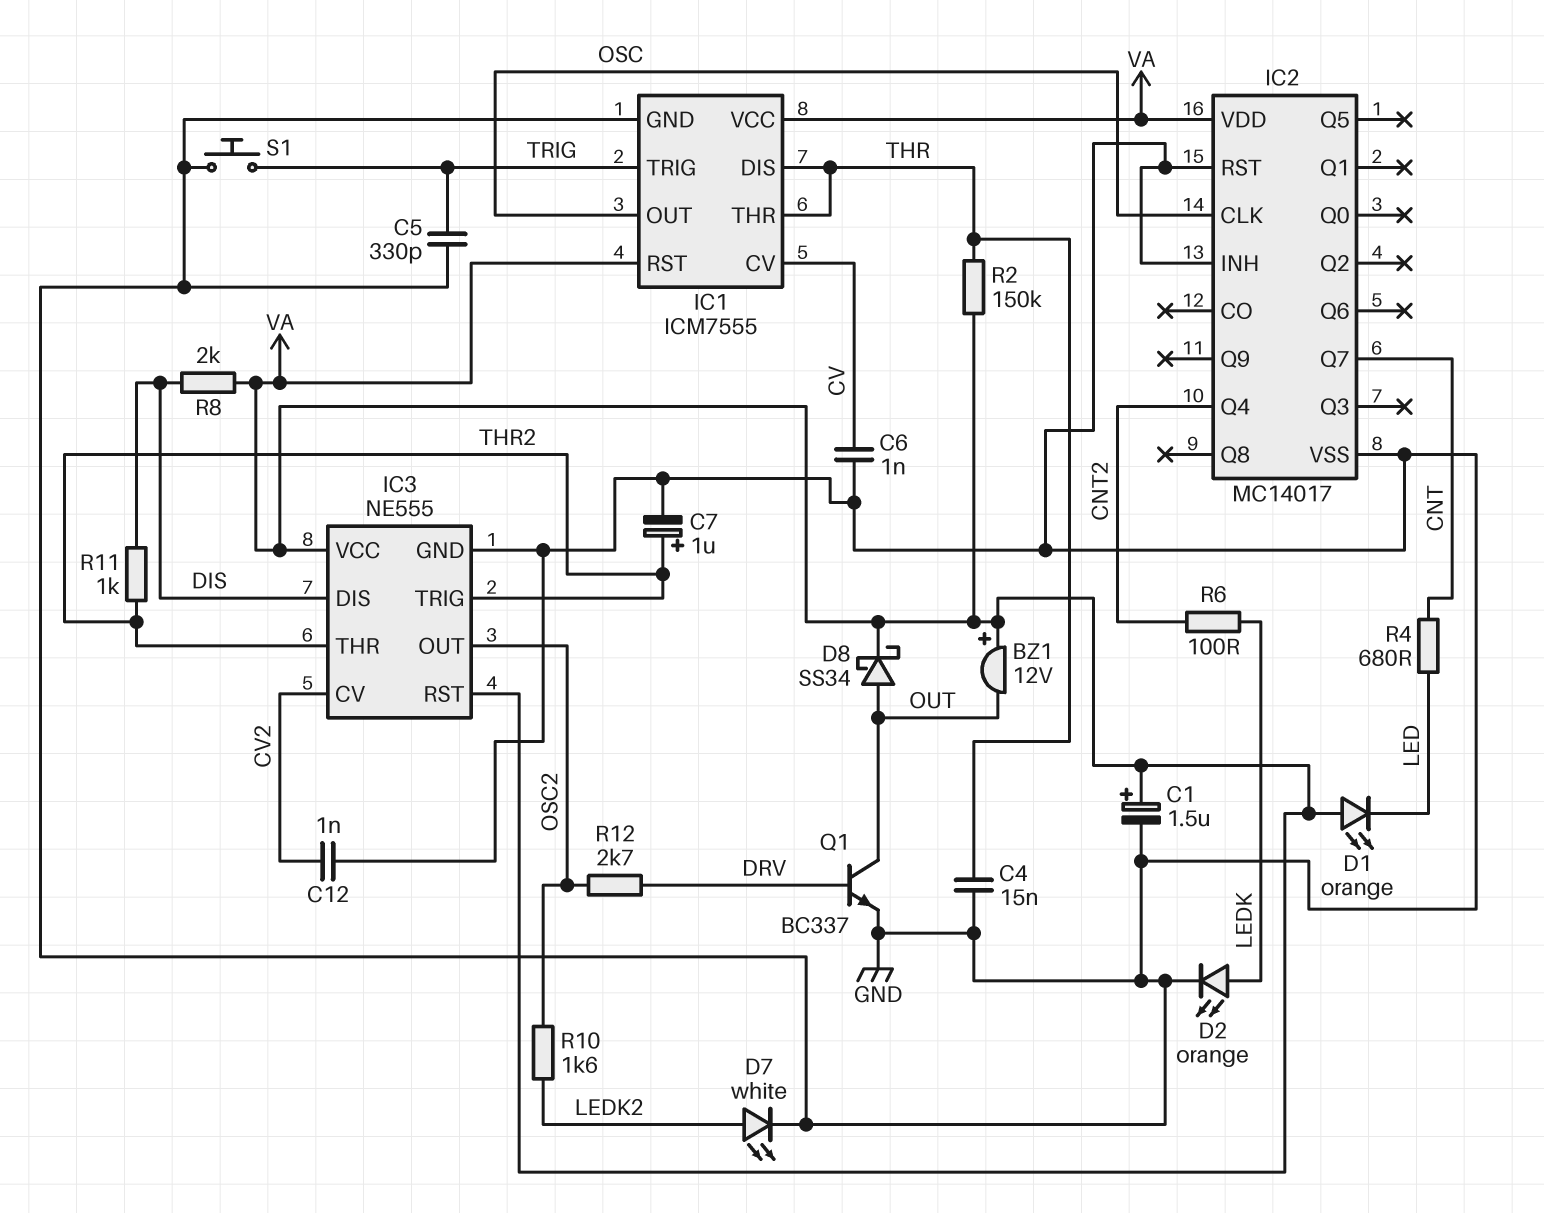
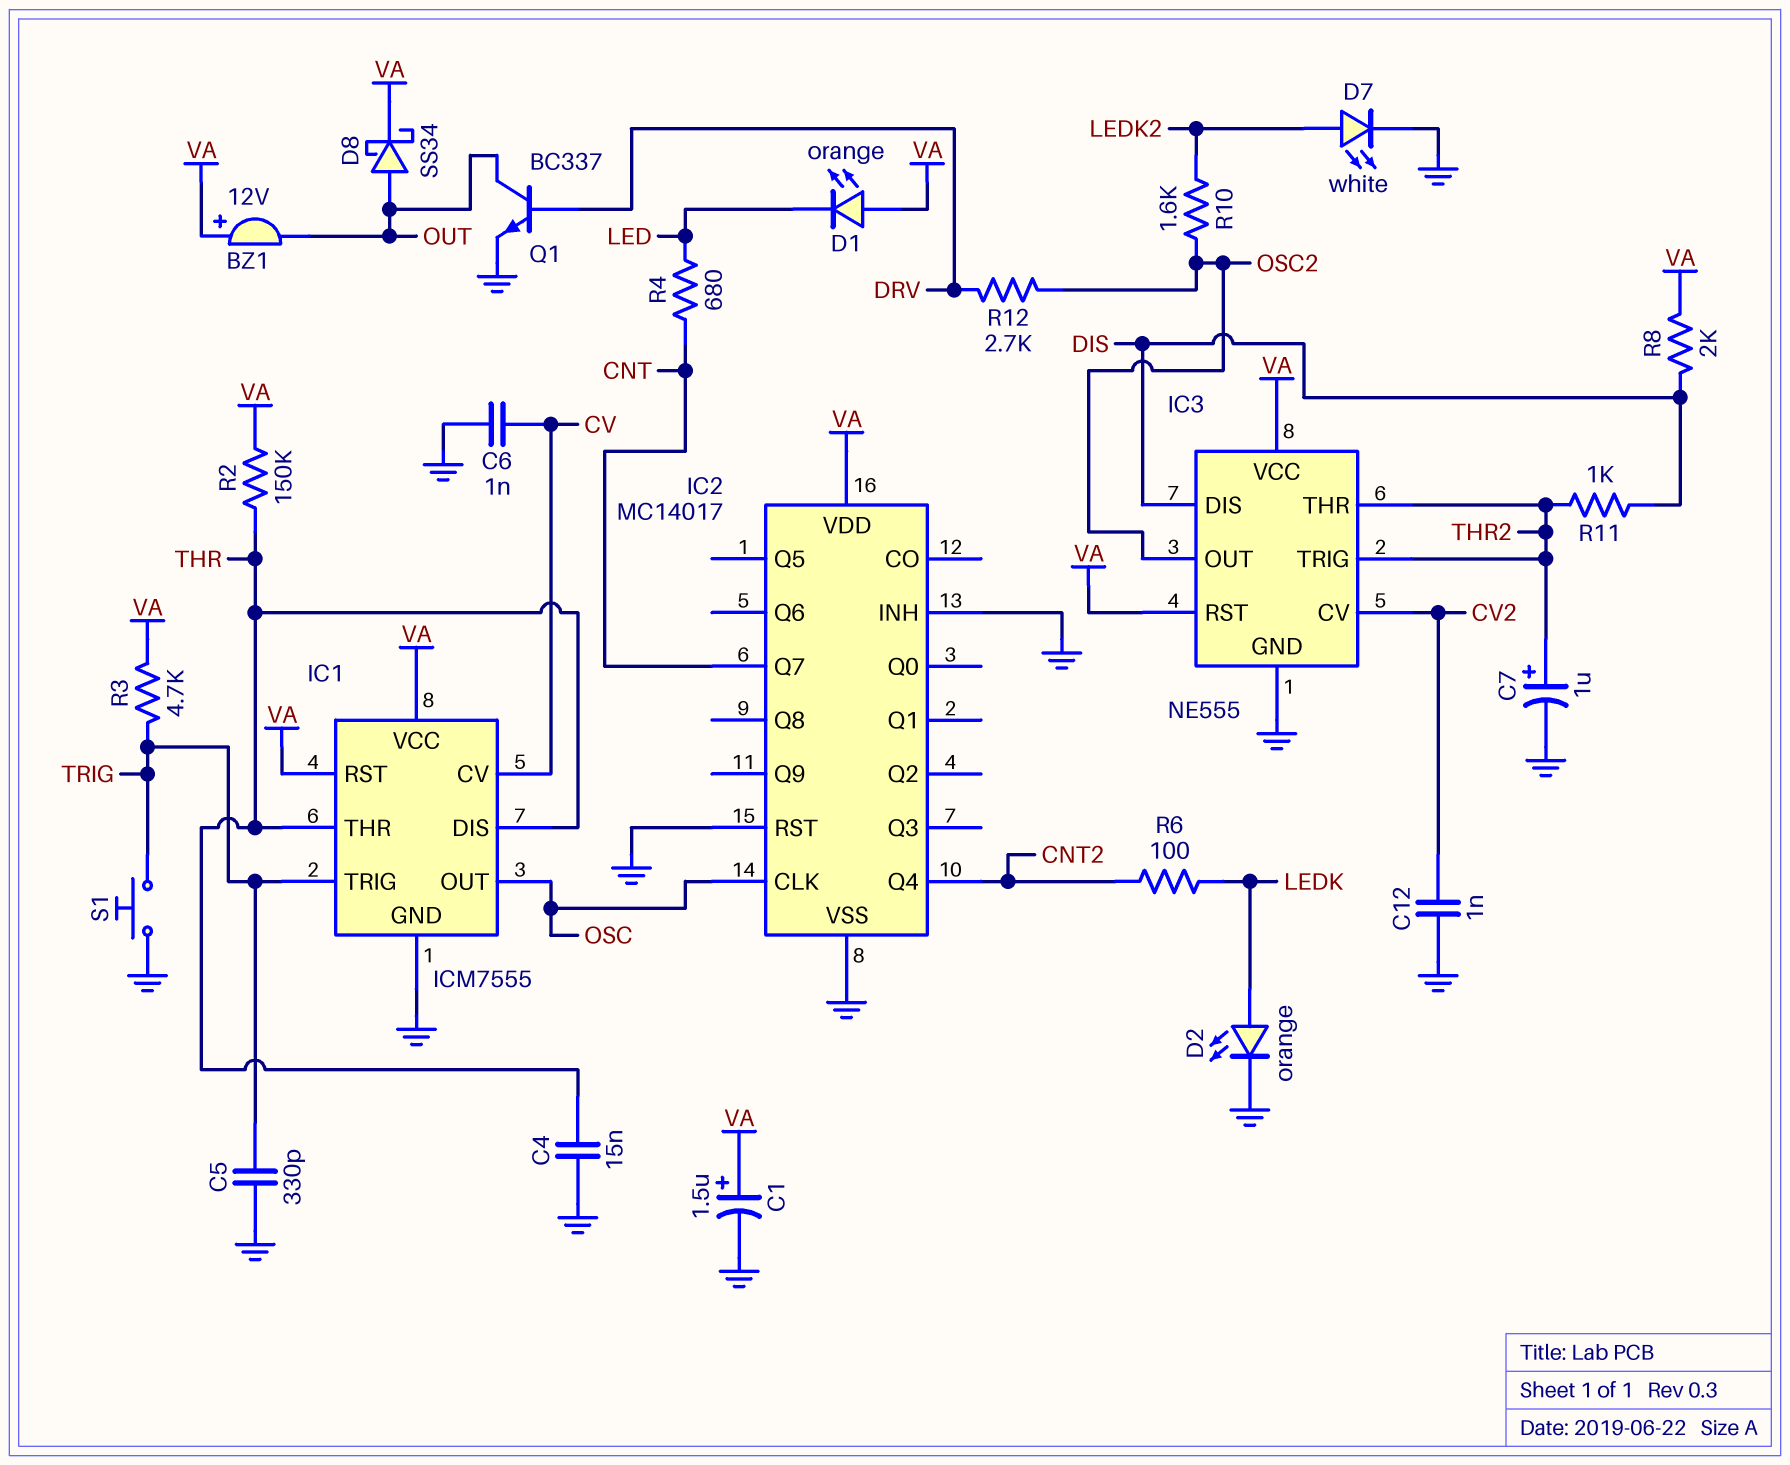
R3: none -> 4.7k (TRIG, VA)

